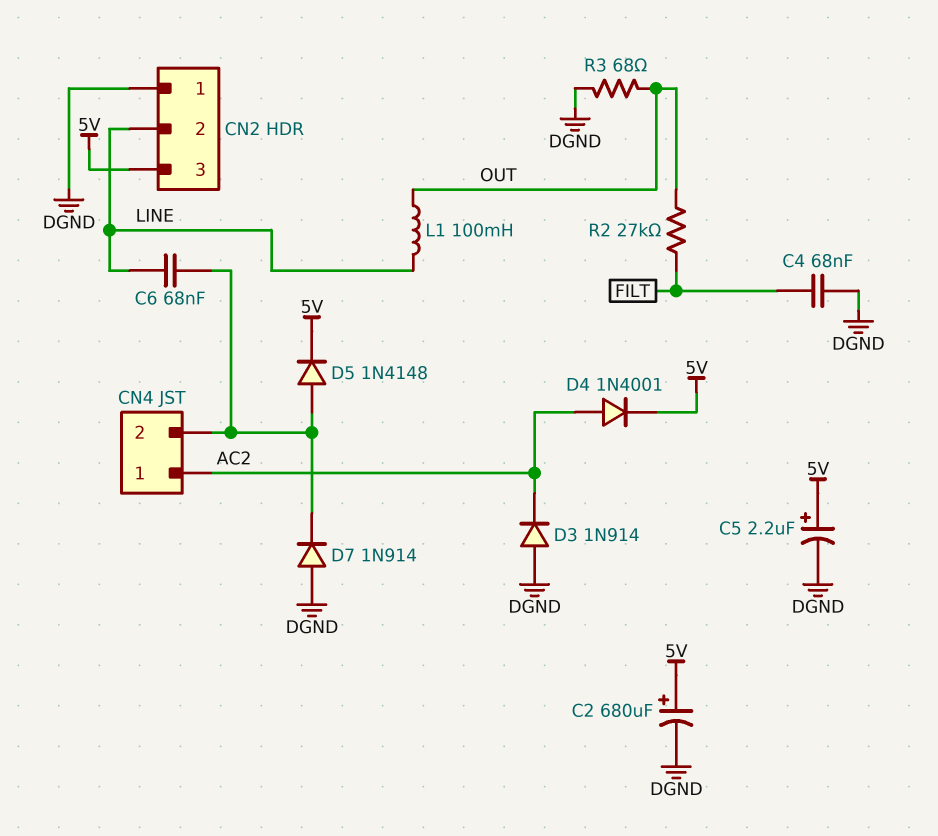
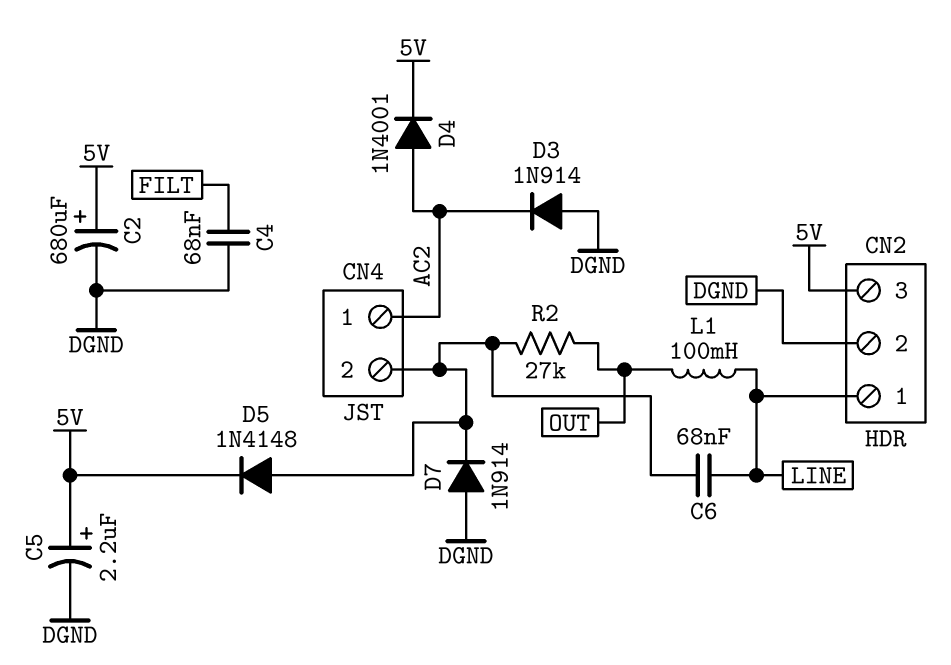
CN2 pin 1: DGND -> LINE
CN2 pin 2: LINE -> DGND
R2: 27k (FILT, OUT) -> 27k (CN4/2, OUT)
R3: 68 (DGND, OUT) -> none

